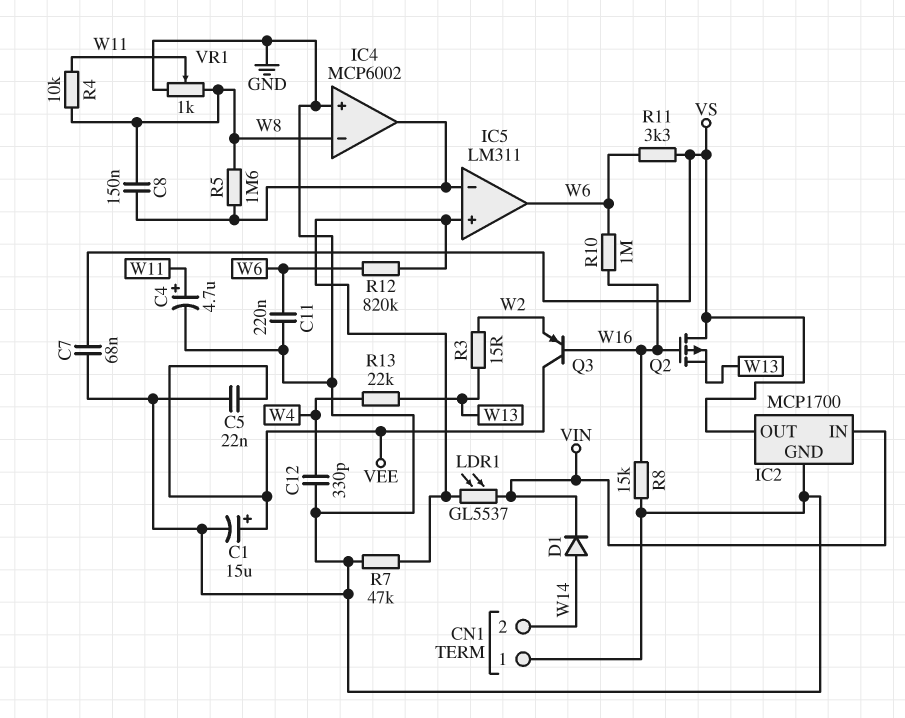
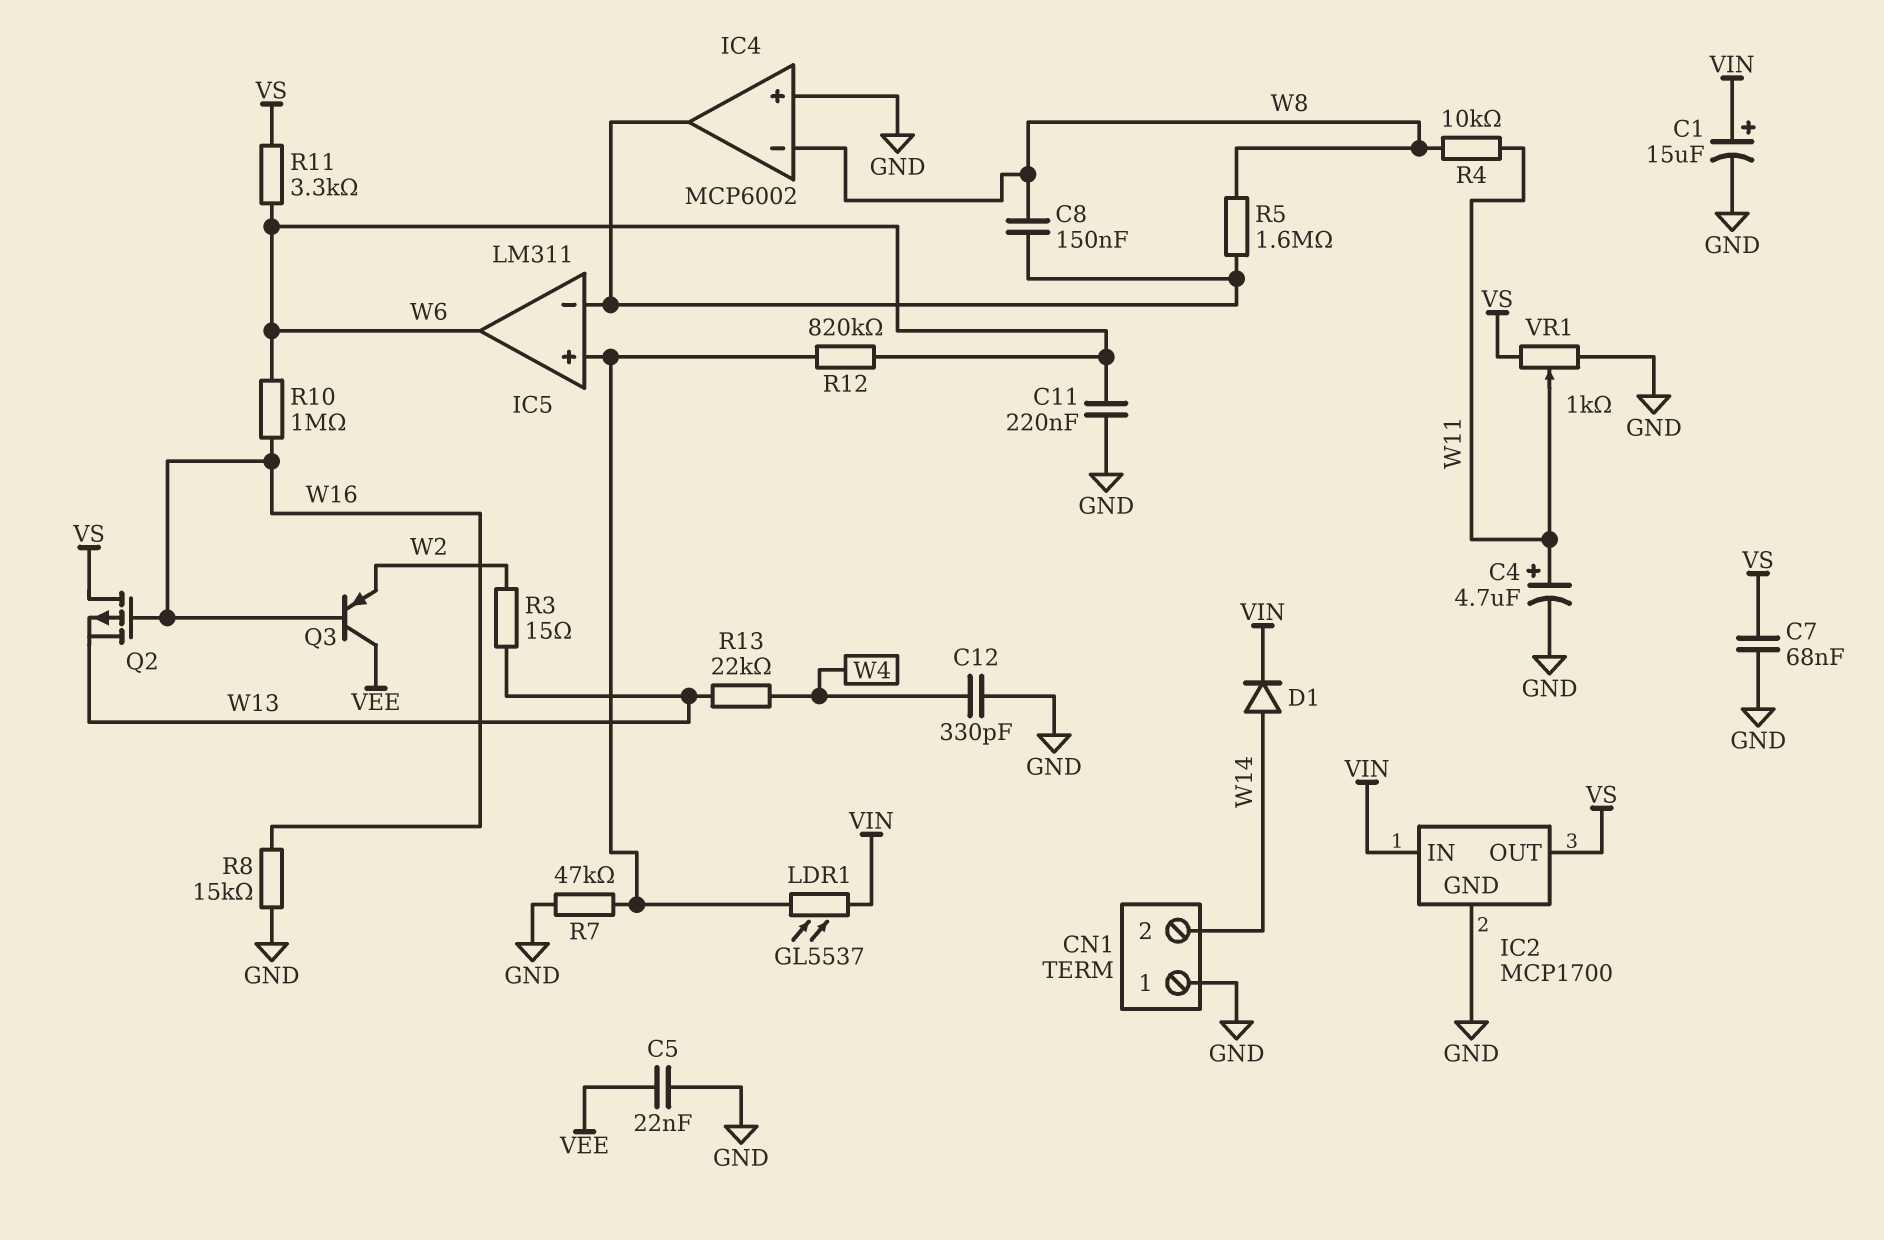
C1: 15uF (plus VEE, minus GND) -> 15uF (plus VIN, minus GND)
VR1: 1k (GND, W8, wiper W11) -> 1k (GND, VS, wiper W11)

